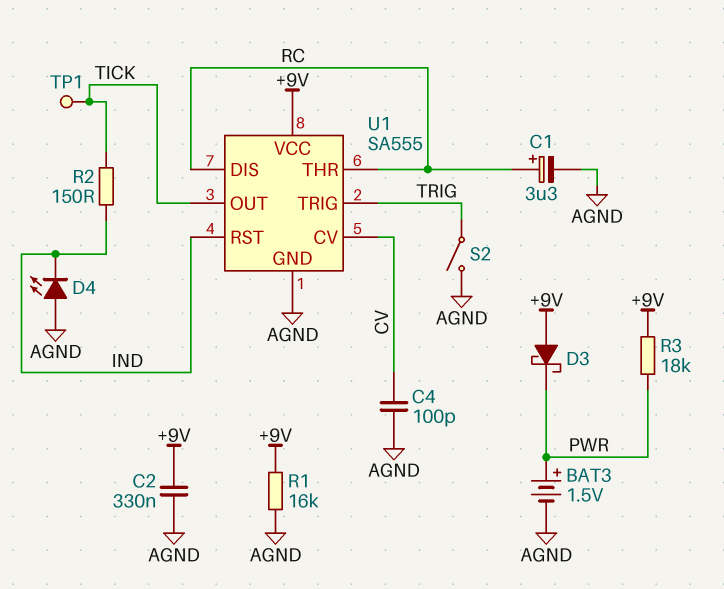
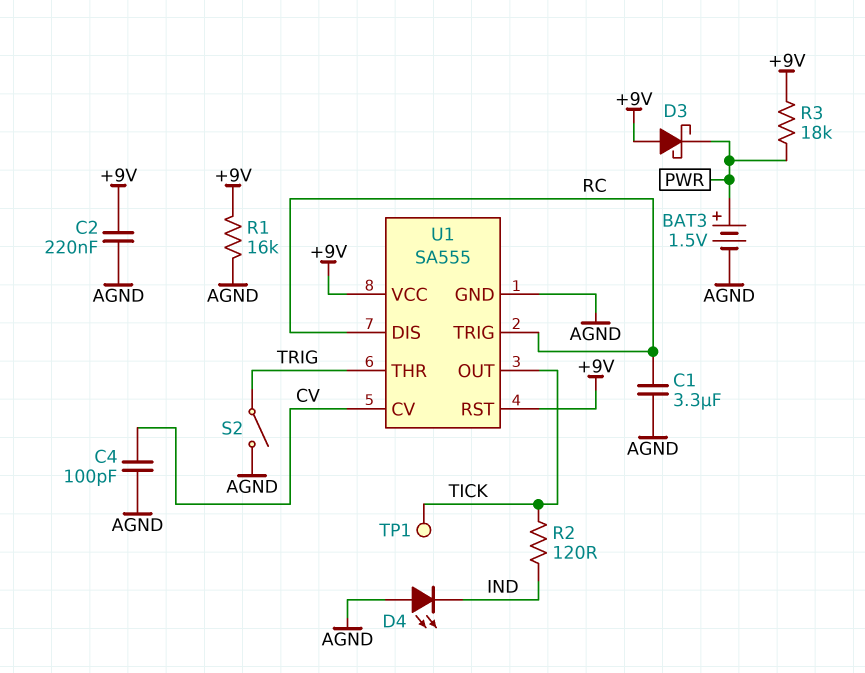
C1: 3.3uF (plus RC, minus AGND) -> 3.3uF (AGND, RC)
C2: 330nF (+9V, AGND) -> 220nF (+9V, AGND)
R2: 150 (IND, TICK) -> 120 (IND, TICK)
U1 pin RST: IND -> +9V
U1 pin THR: RC -> TRIG
U1 pin TRIG: TRIG -> RC

